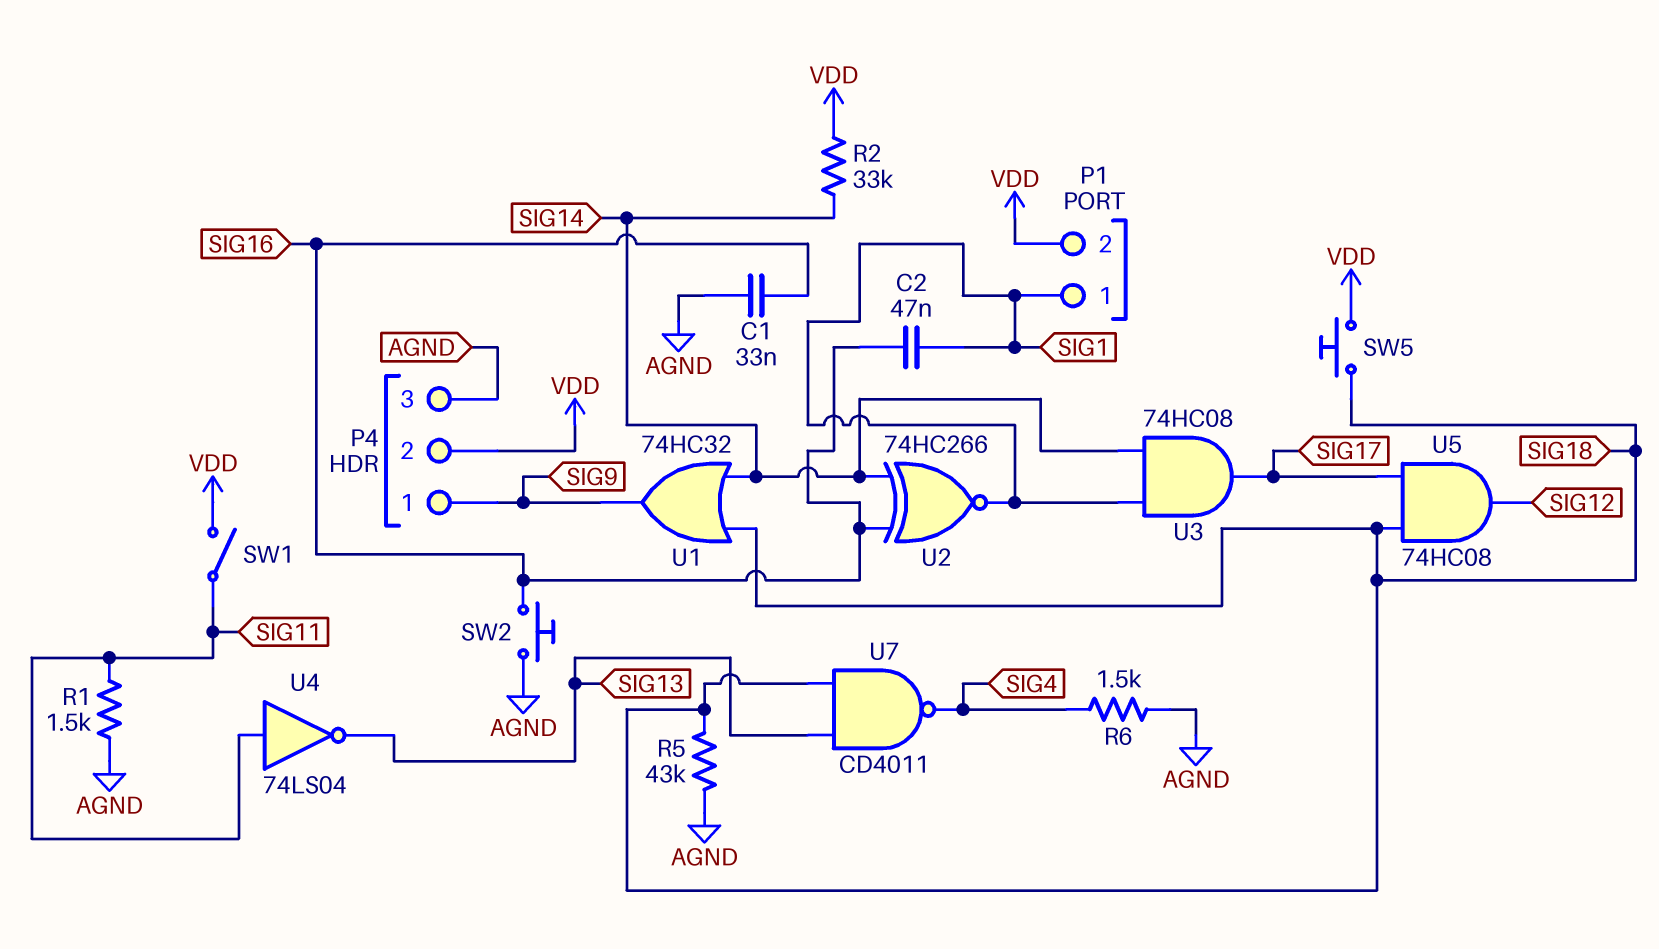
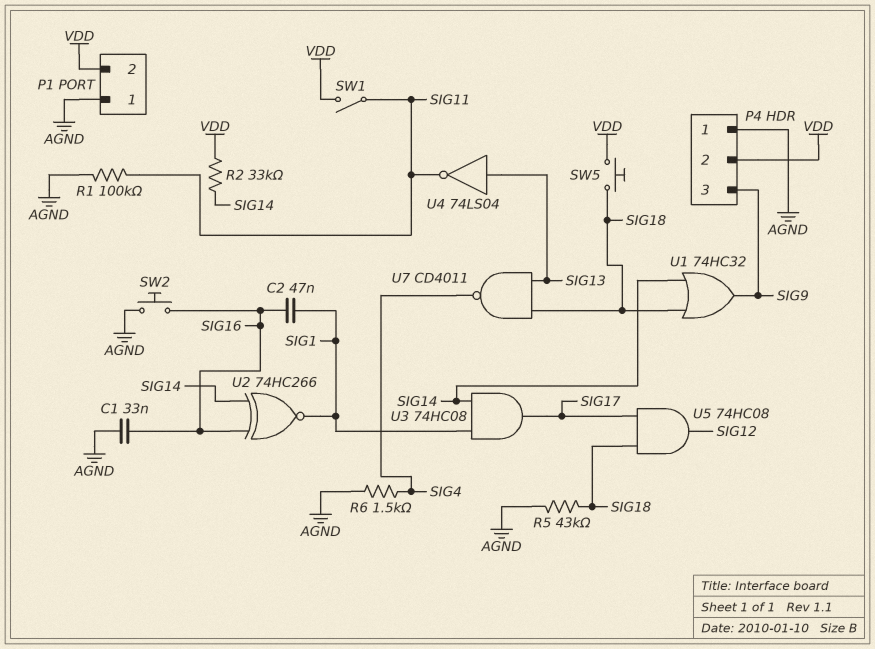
P1 pin 1: SIG1 -> AGND
P4 pin 1: SIG9 -> AGND
P4 pin 3: AGND -> SIG9
R1: 1.5k (AGND, SIG11) -> 100k (AGND, SIG11)
U4: NOT 74LS04 (in SIG11, out SIG13) -> NOT 74LS04 (in SIG13, out SIG11)

